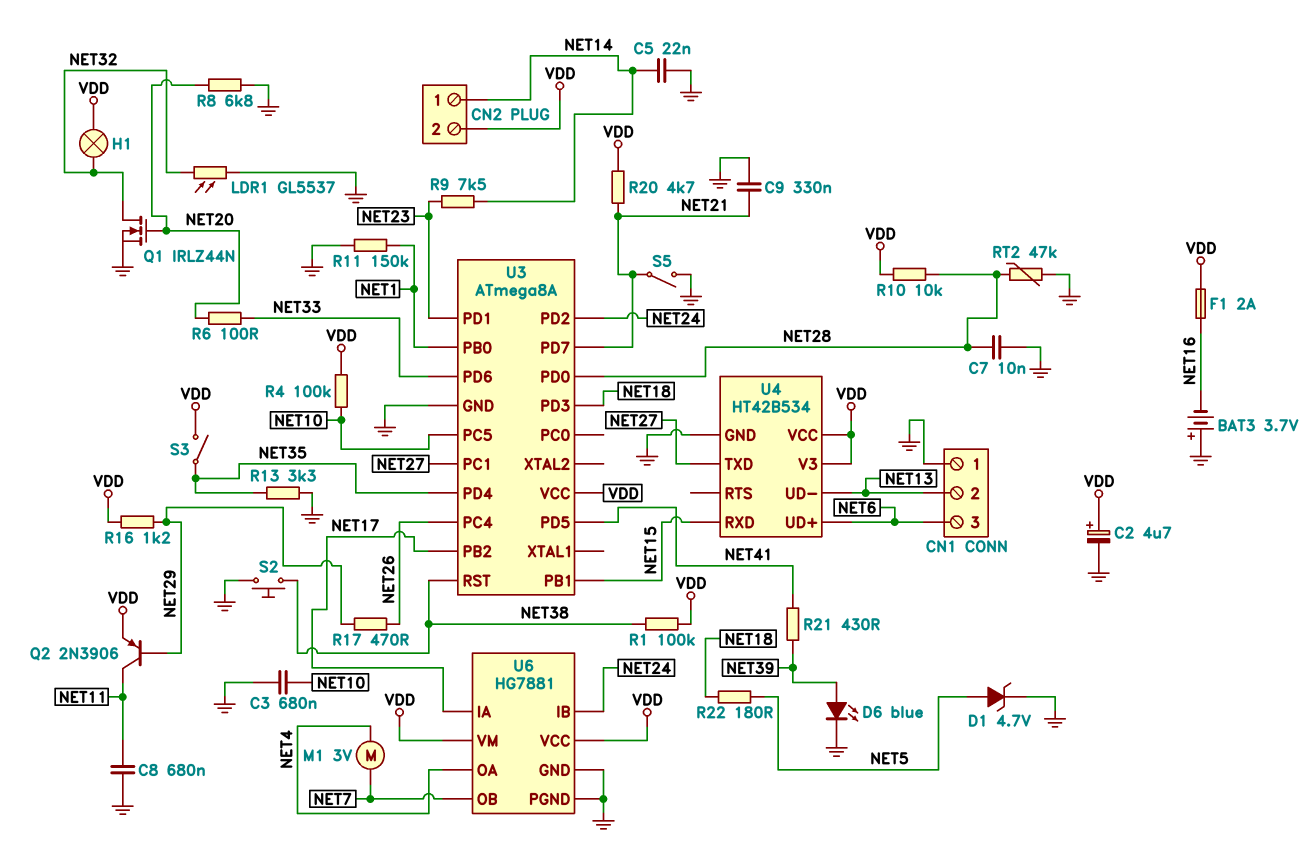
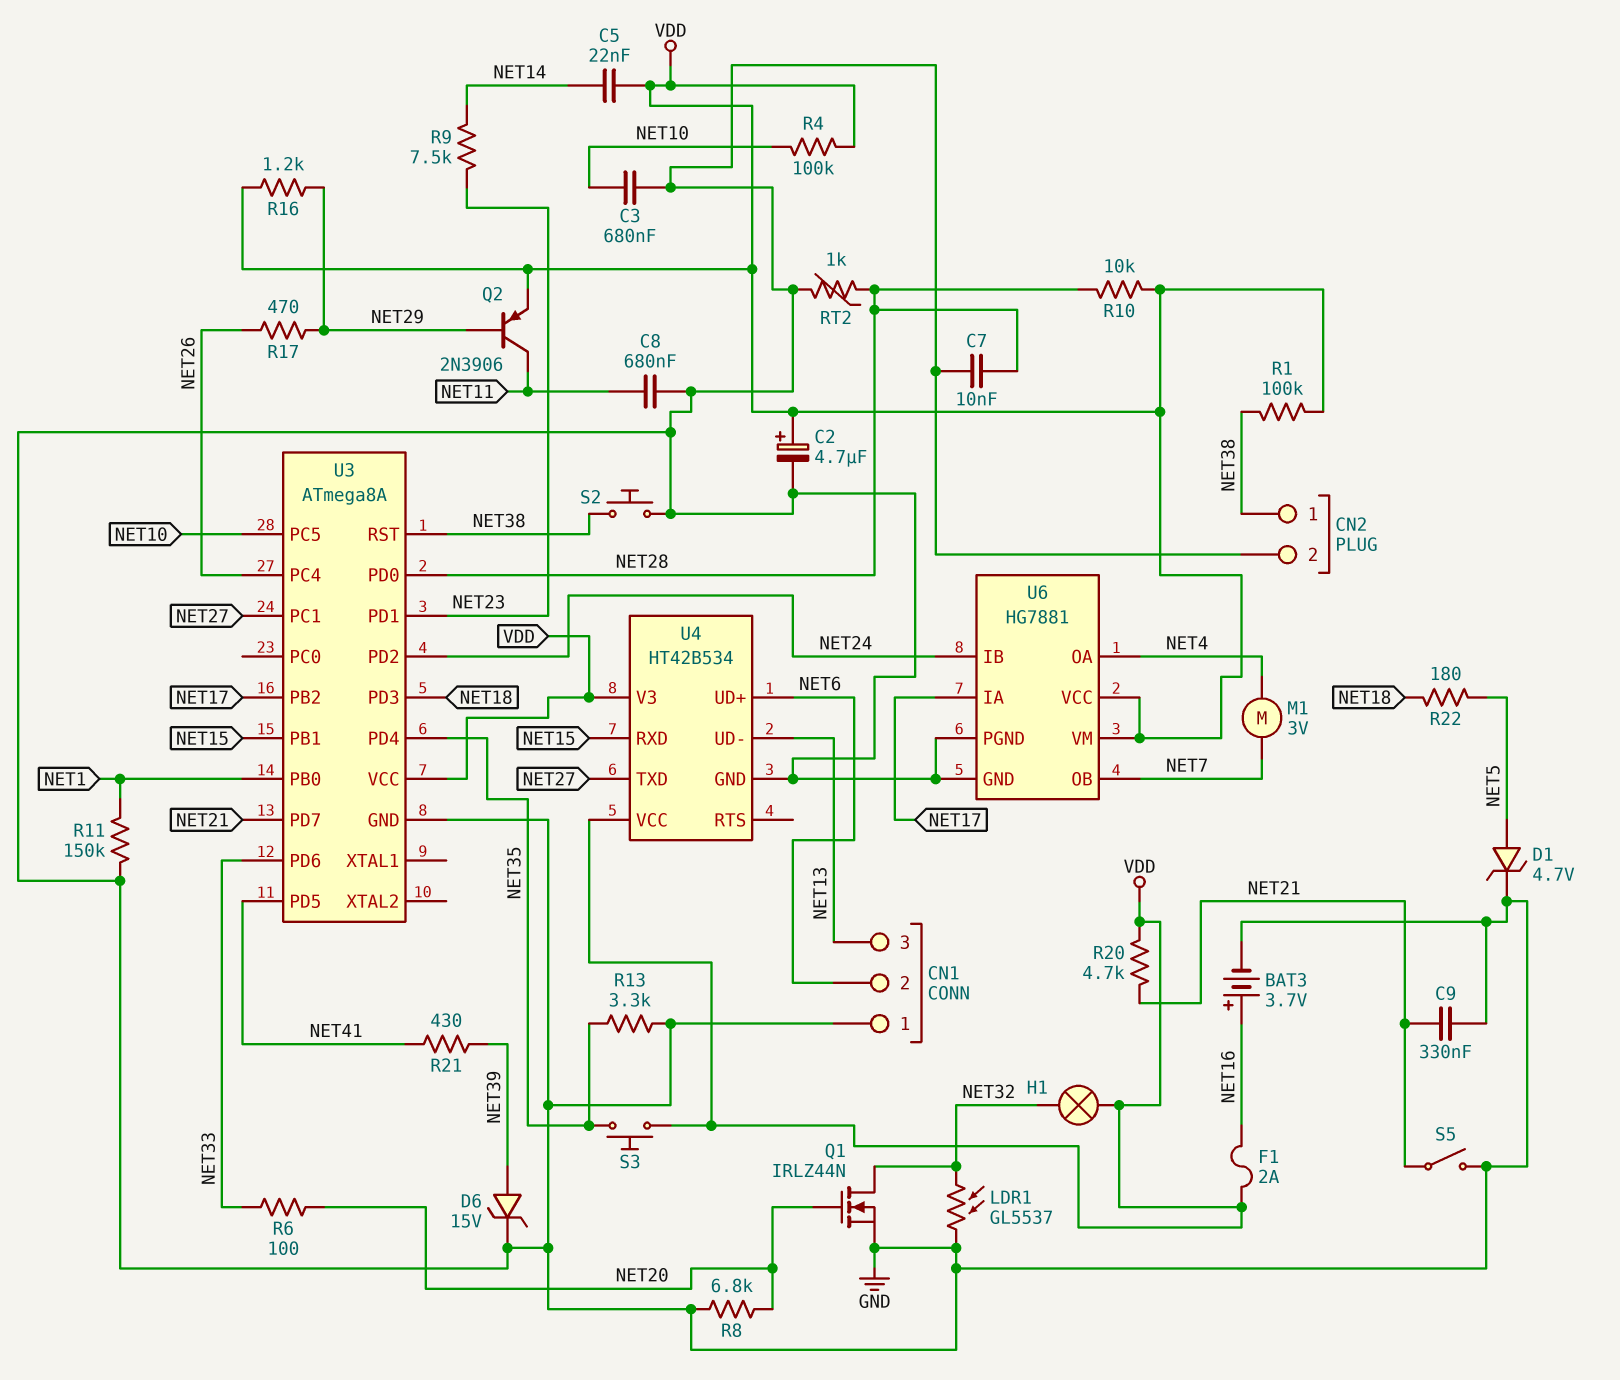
BAT3: 3.7V (plus GND, minus NET16) -> 3.7V (plus NET16, minus GND)
C5: 22nF (GND, NET14) -> 22nF (NET14, VDD)
CN1 pin 2: NET13 -> NET6
CN1 pin 3: NET6 -> NET13
CN2 pin 1: NET14 -> NET38
CN2 pin 2: VDD -> GND
D6: LED blue (A NET39, K GND) -> zener 15V (A NET39, K GND)
RT2: 47k (GND, NET28) -> 1k (GND, NET28)
S3: switch (NET35, VDD) -> button (NET35, VDD)

